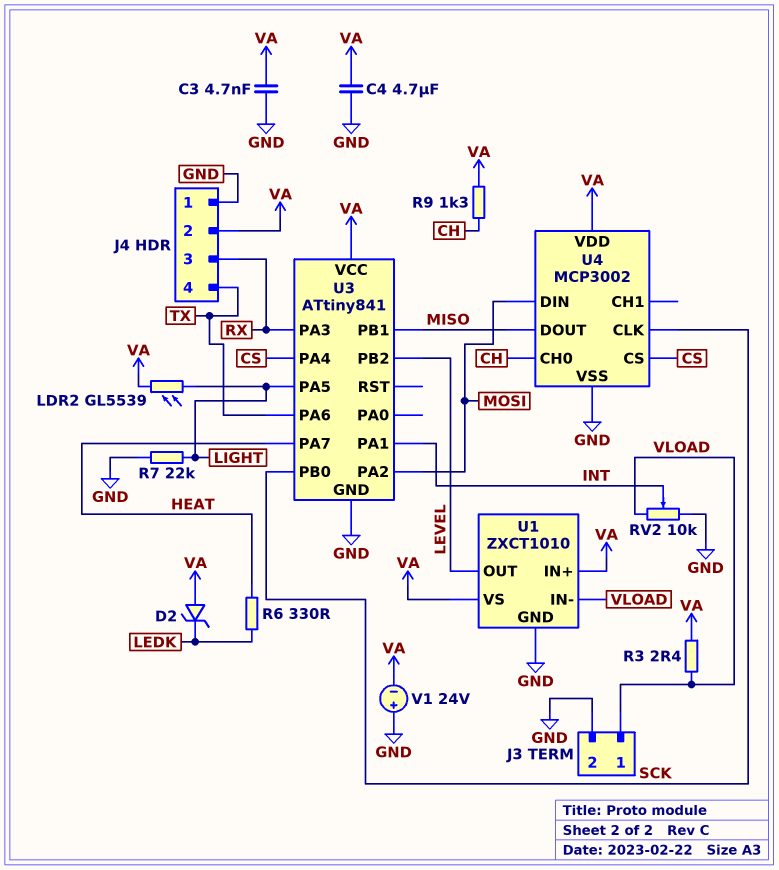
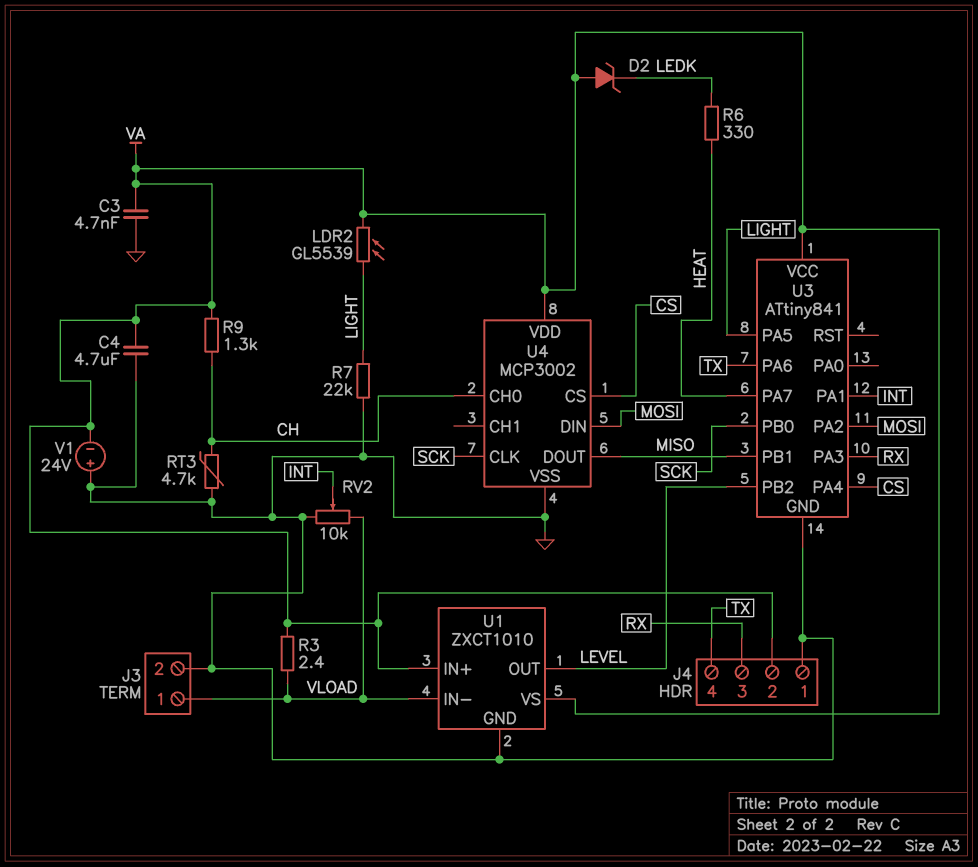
RT3: none -> 4.7k (CH, GND)

